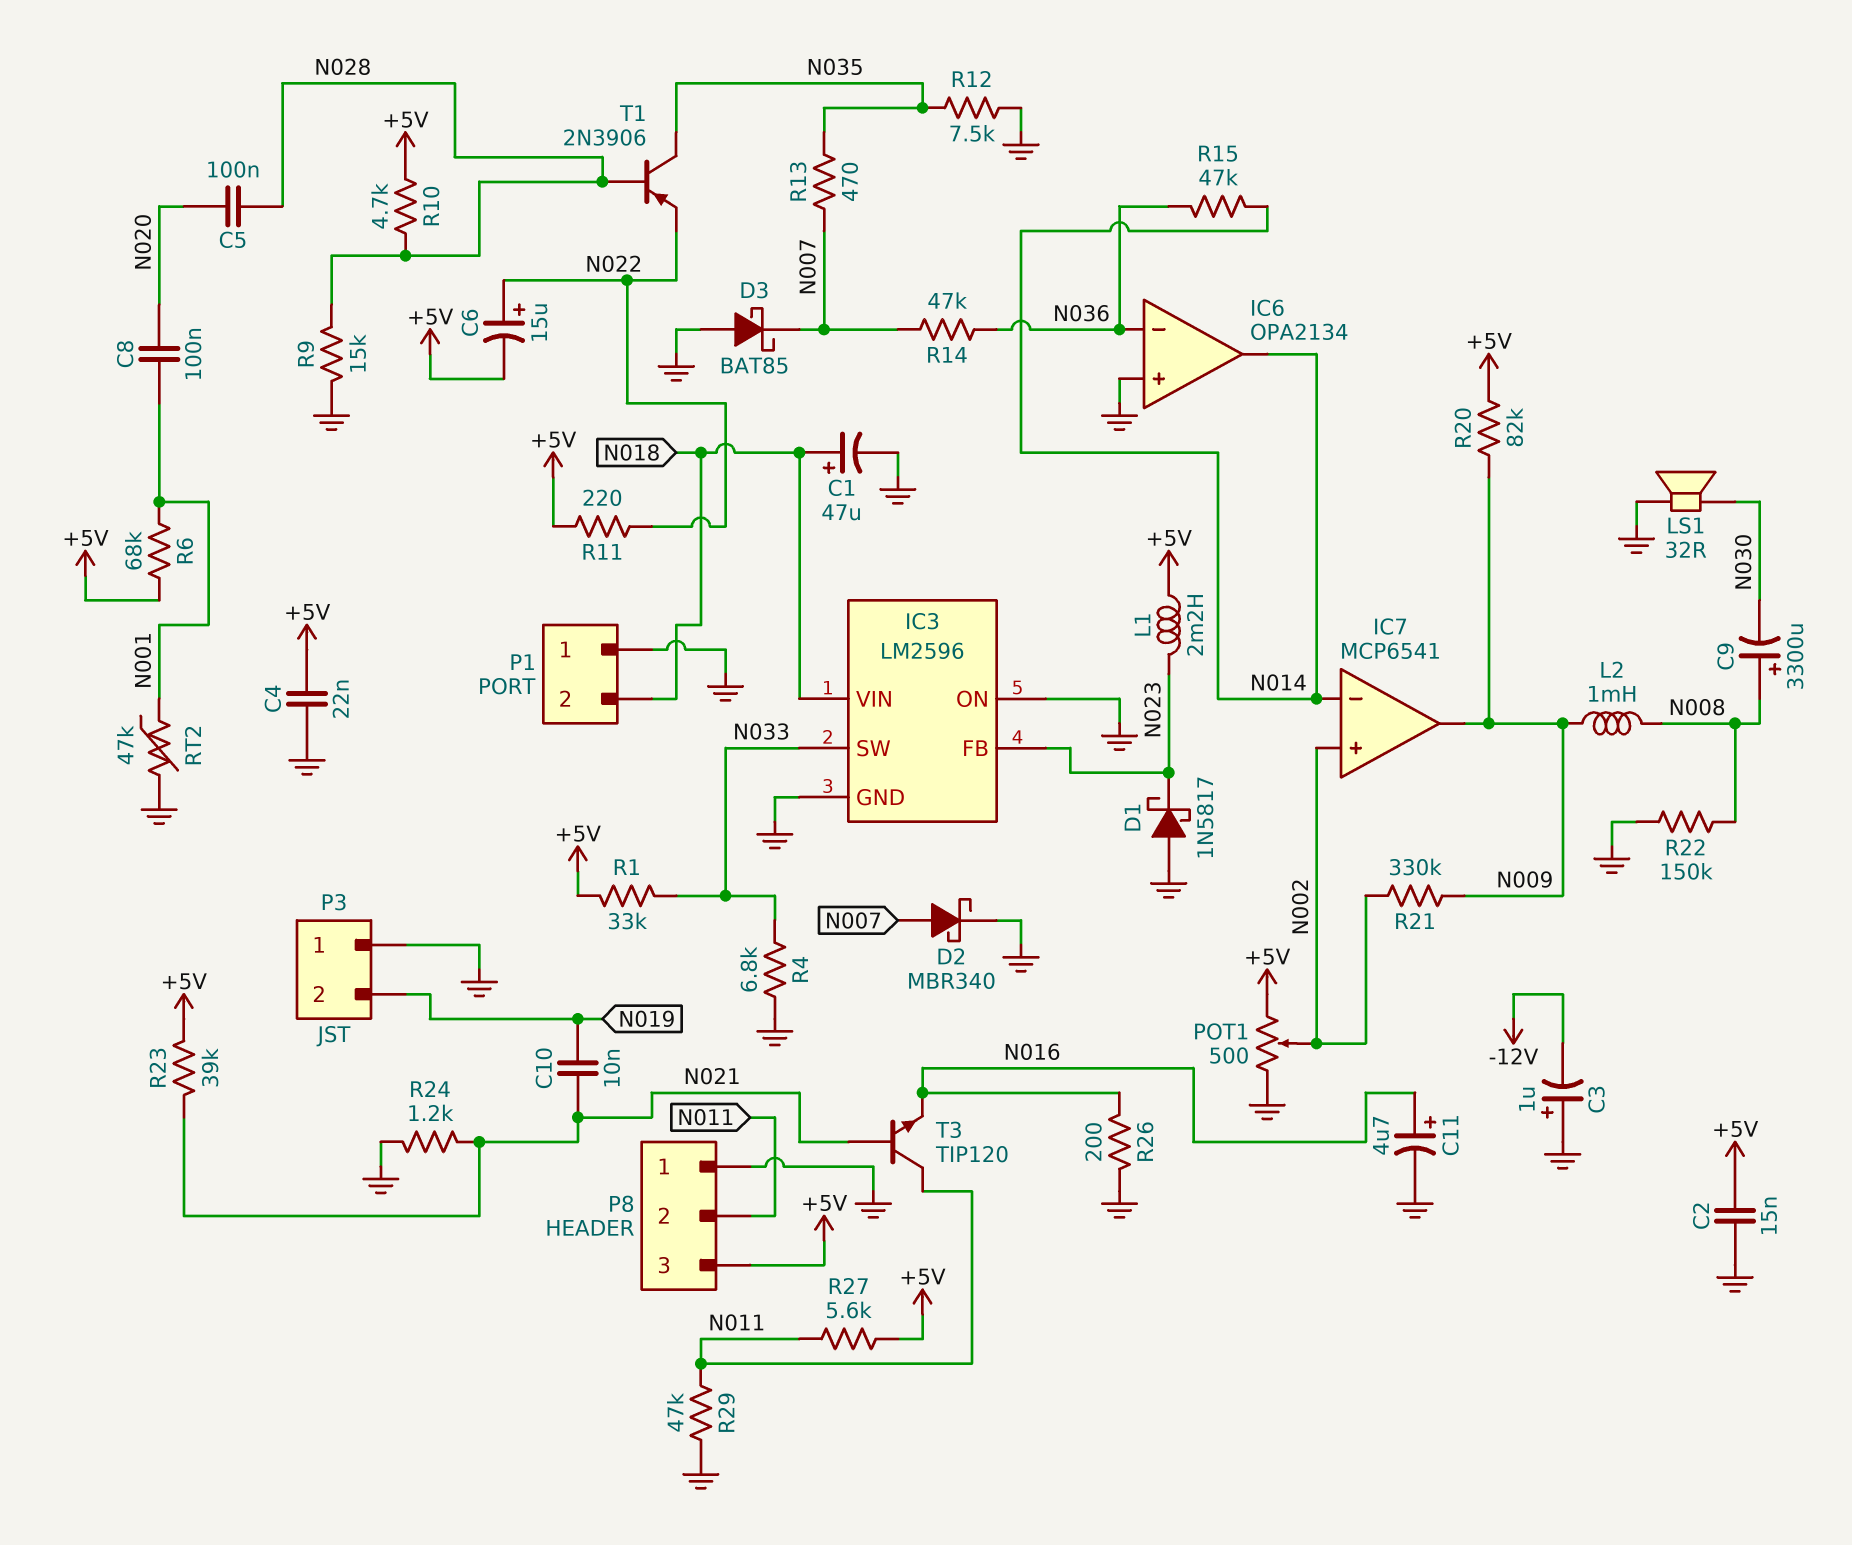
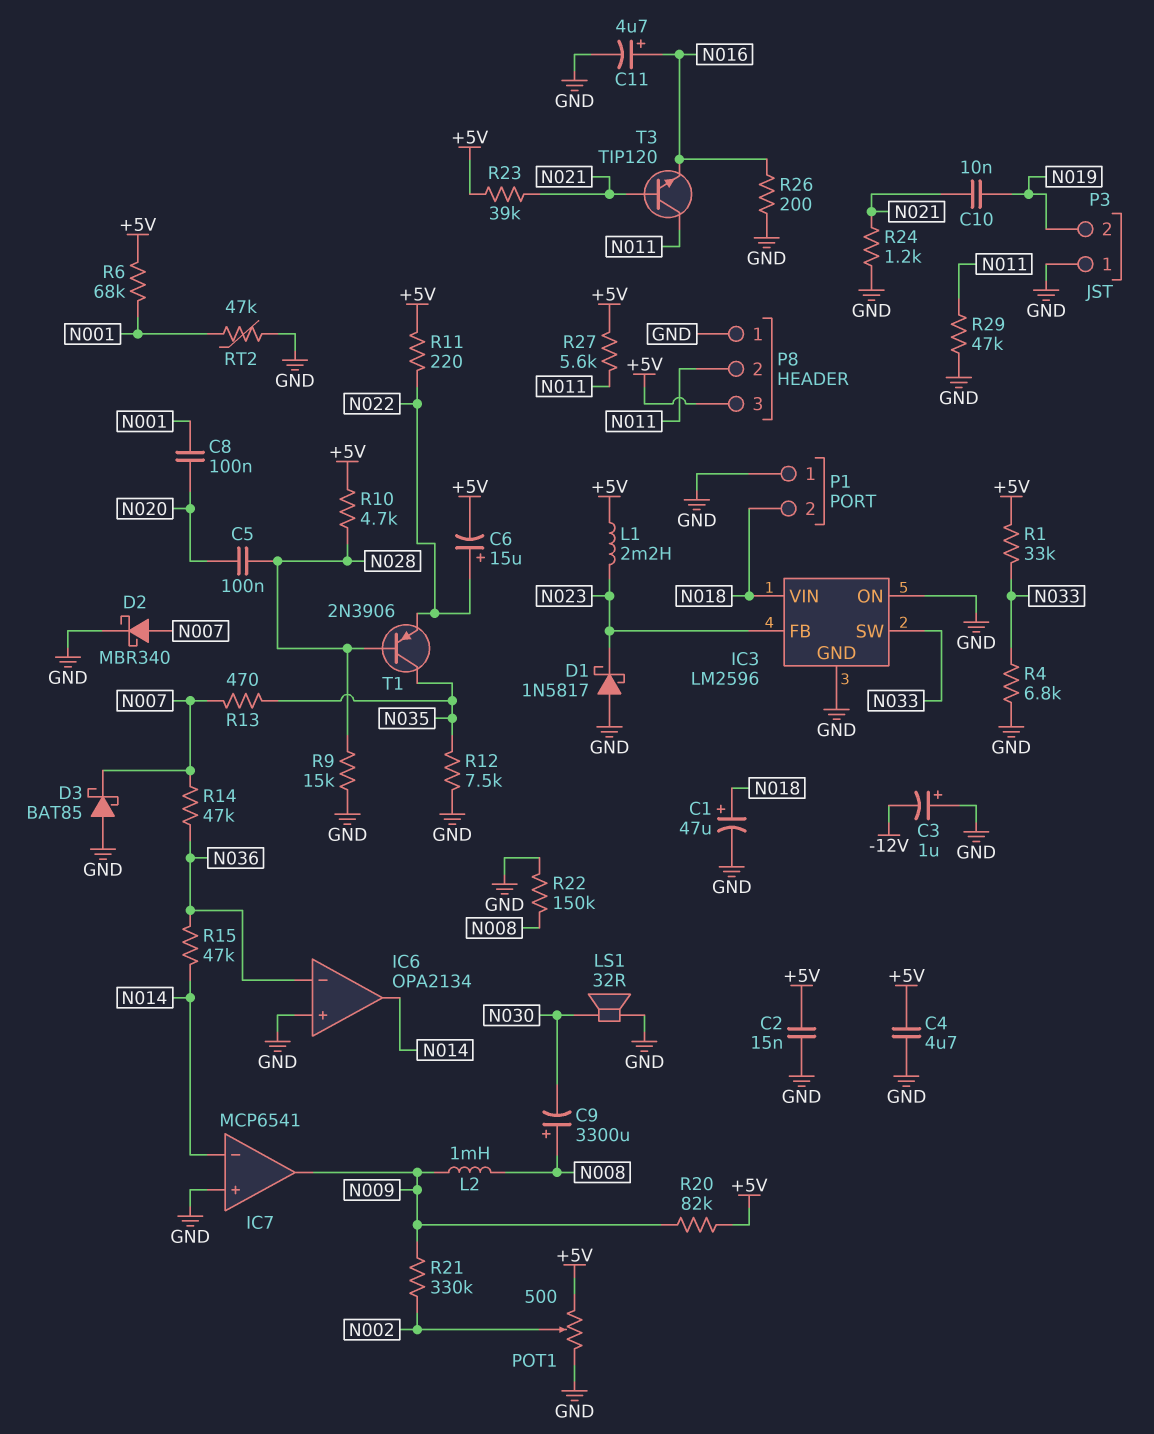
C4: 22nF (+5V, GND) -> 4.7uF (+5V, GND)
IC7 pin in+: N002 -> GND

